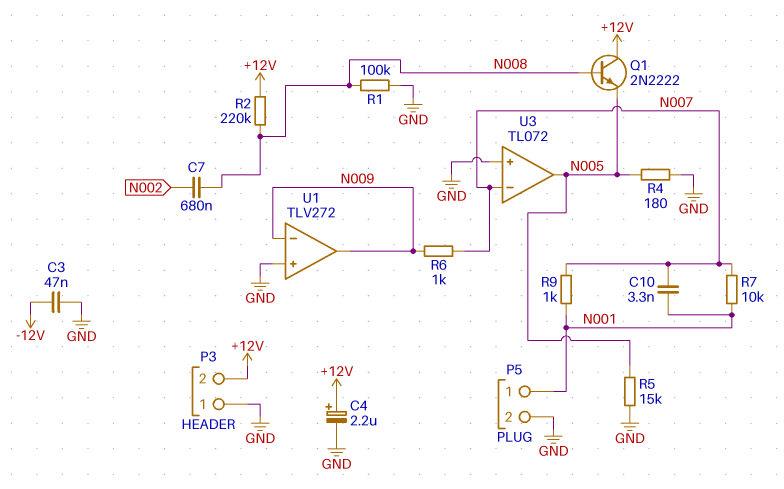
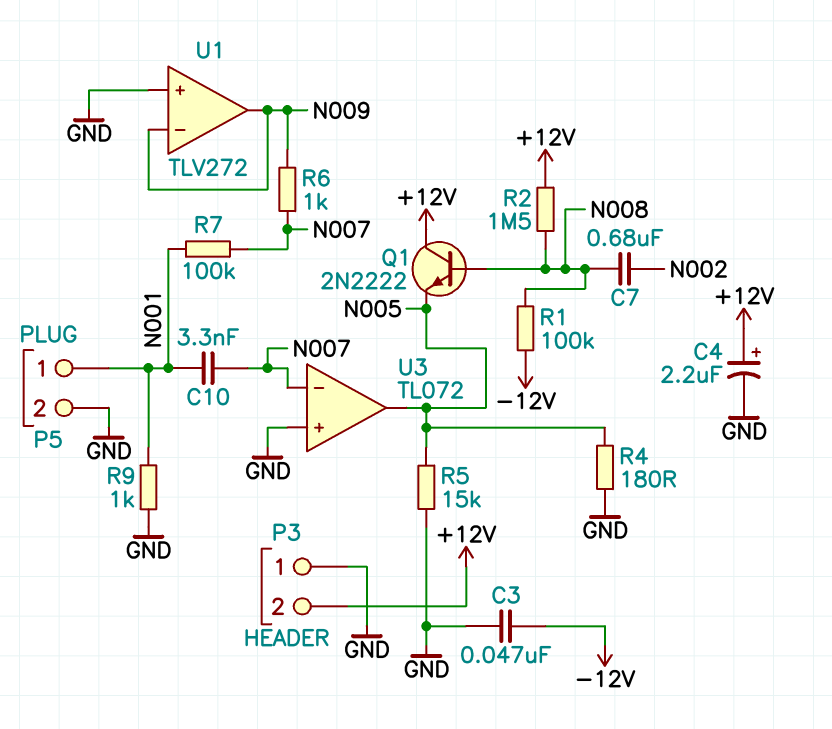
R1: 100k (GND, N008) -> 100k (-12V, N008)
R2: 220k (+12V, N008) -> 1.5M (+12V, N008)
R7: 10k (N001, N007) -> 100k (N001, N007)
R9: 1k (N001, N007) -> 1k (GND, N001)

